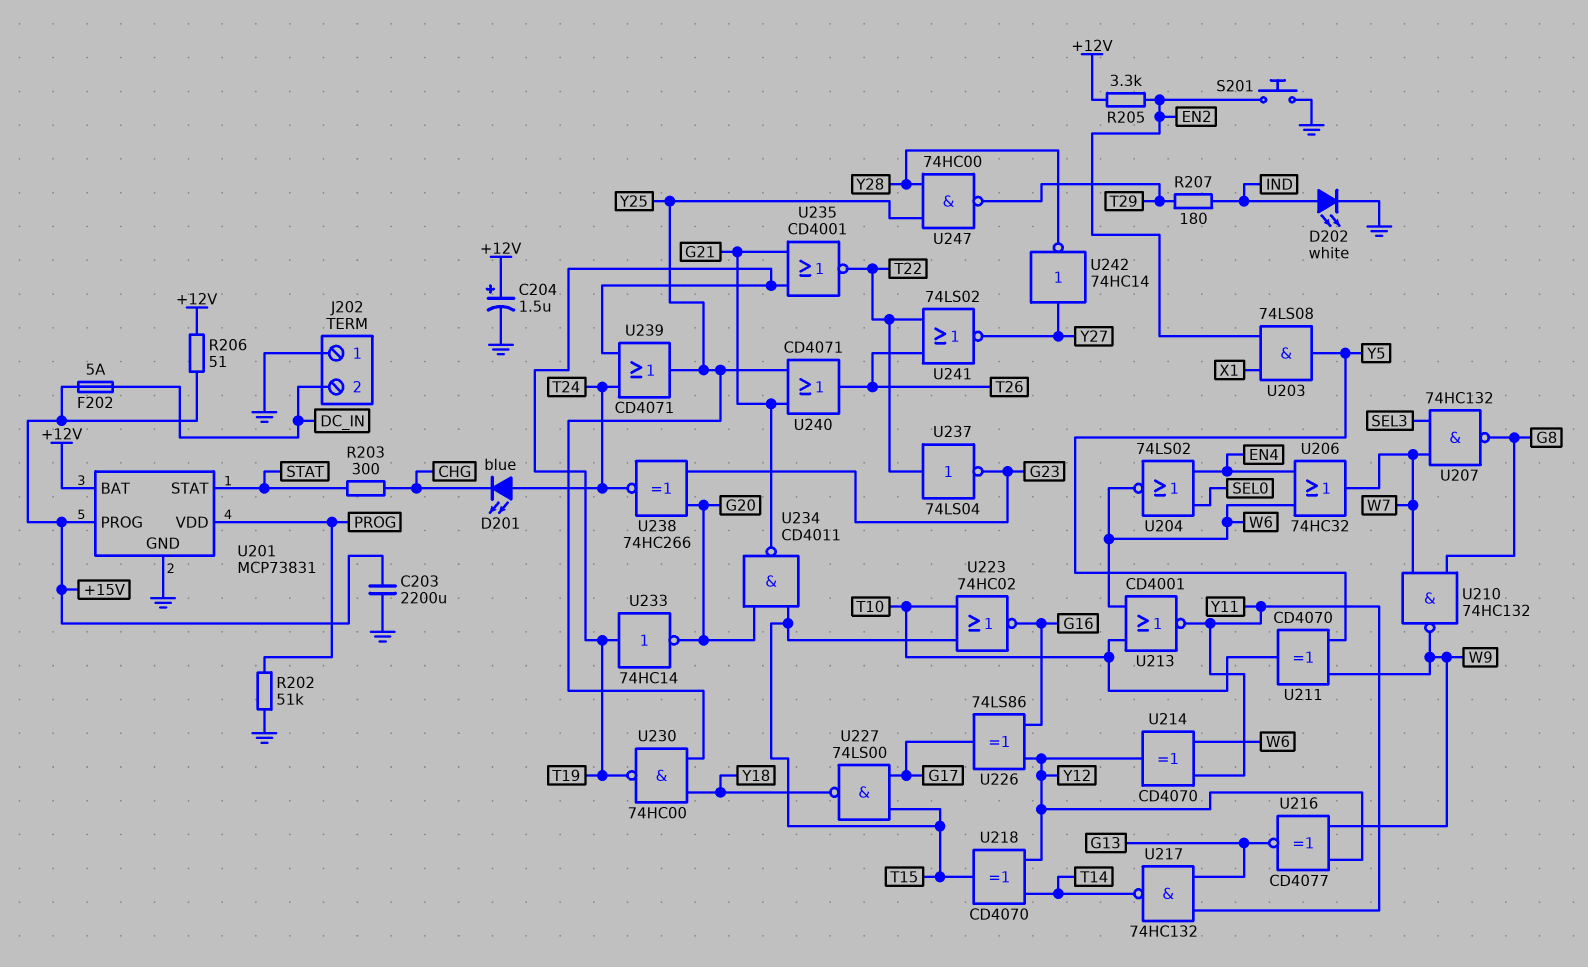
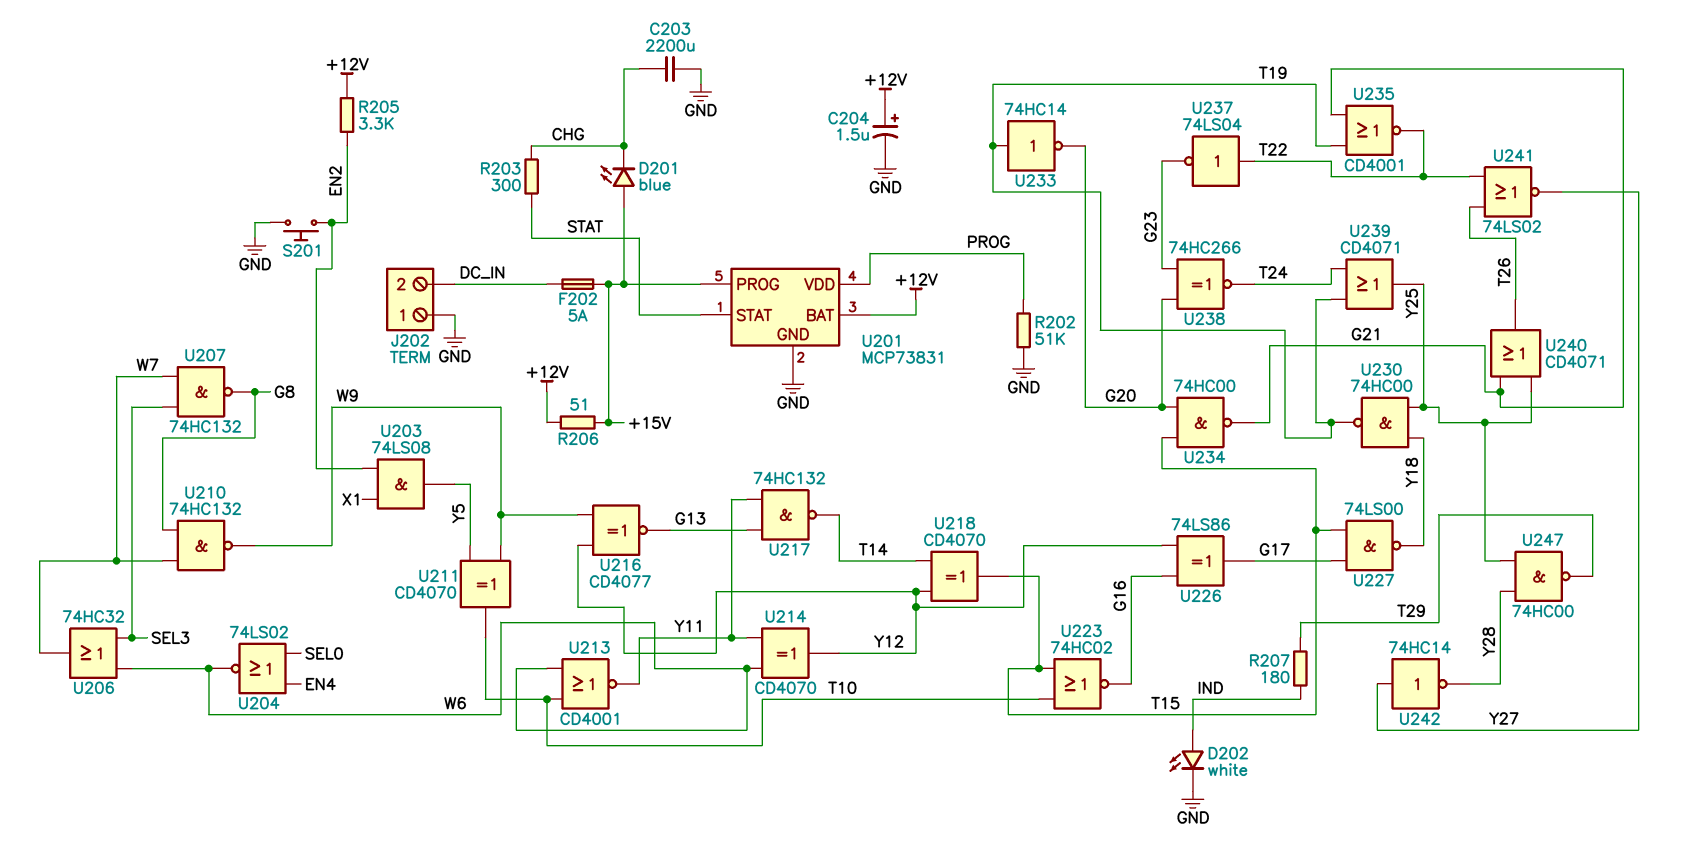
C203: 2200uF (+15V, GND) -> 2200uF (CHG, GND)
D201: LED blue (A T24, K CHG) -> LED blue (A +15V, K CHG)
U206: OR 74HC32 (in EN4, in W6, out W7) -> OR 74HC32 (in SEL3, in W6, out W7)
U234: NAND CD4011 (in G20, in T15, out G21) -> NAND 74HC00 (in G20, in T15, out G21)

